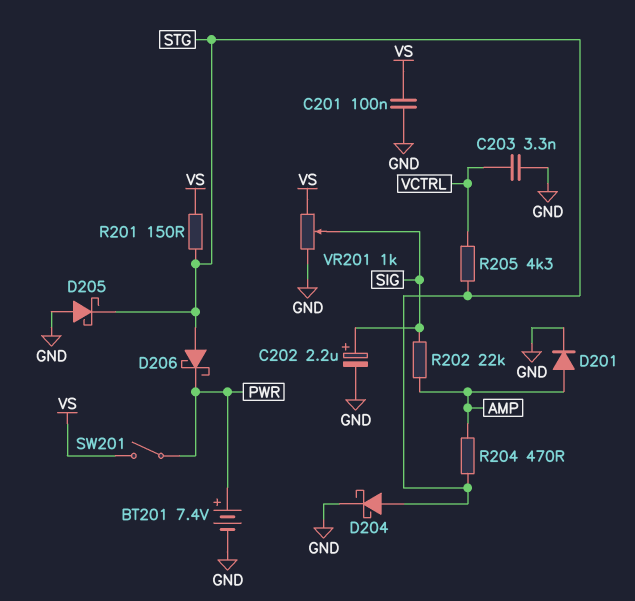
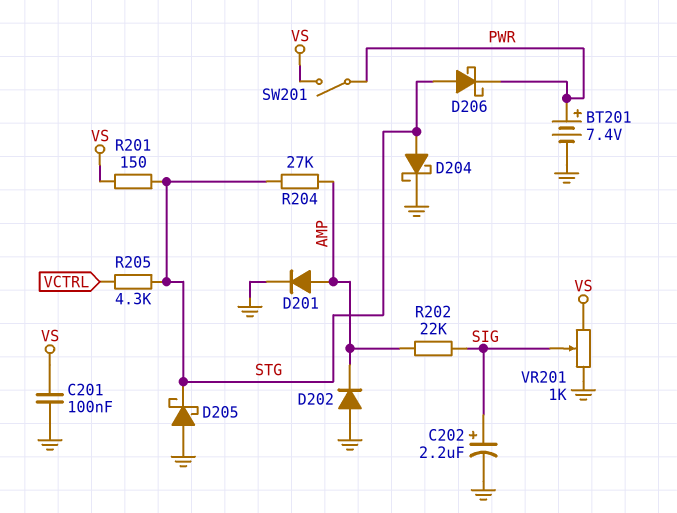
C203: 3.3nF (GND, VCTRL) -> none
D202: none -> diode (A GND, K AMP)
R204: 470 (AMP, STG) -> 27k (AMP, STG)

